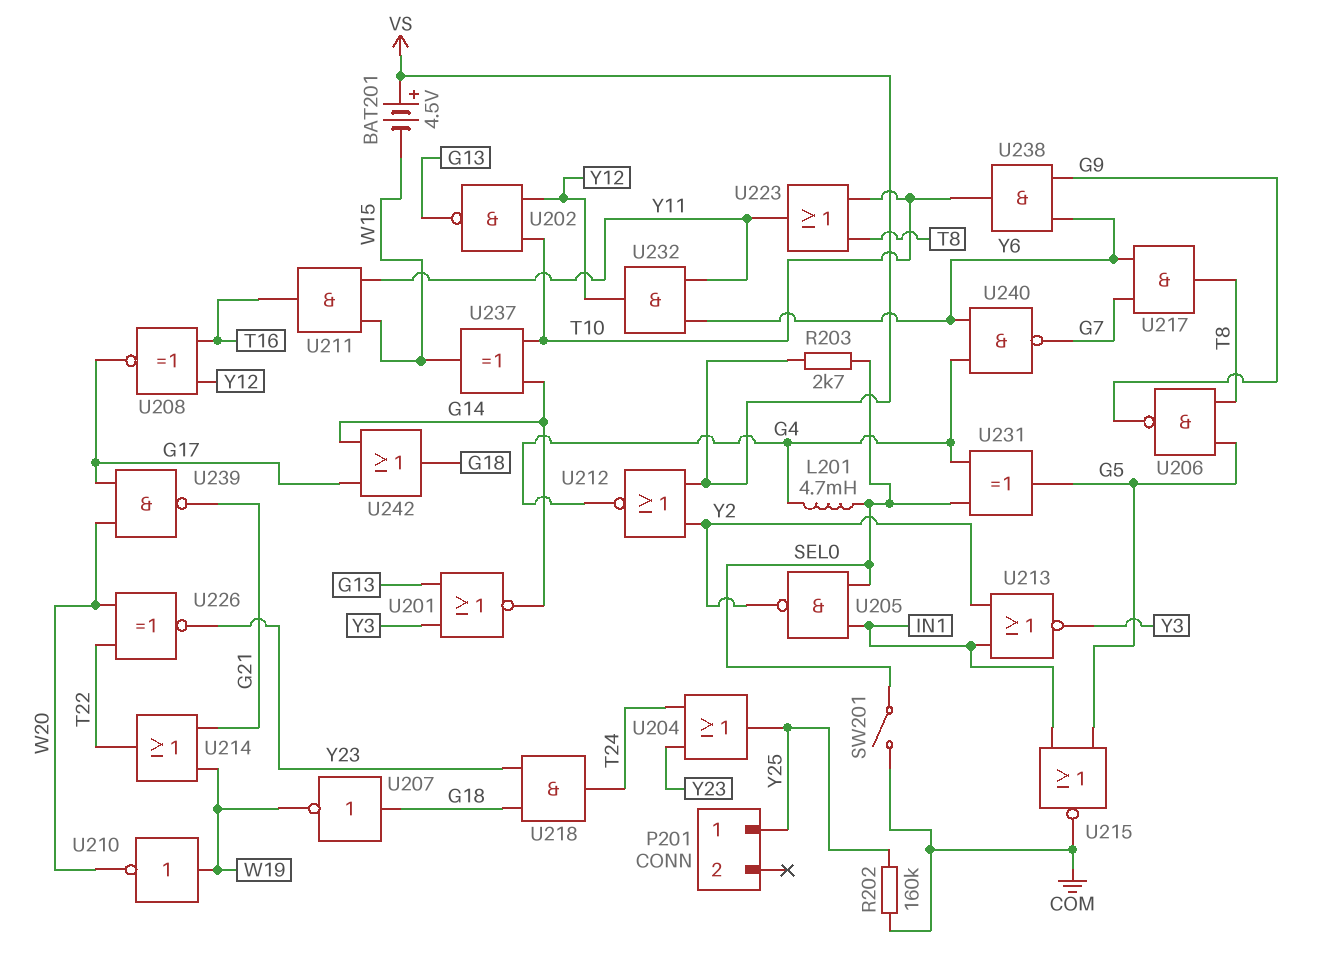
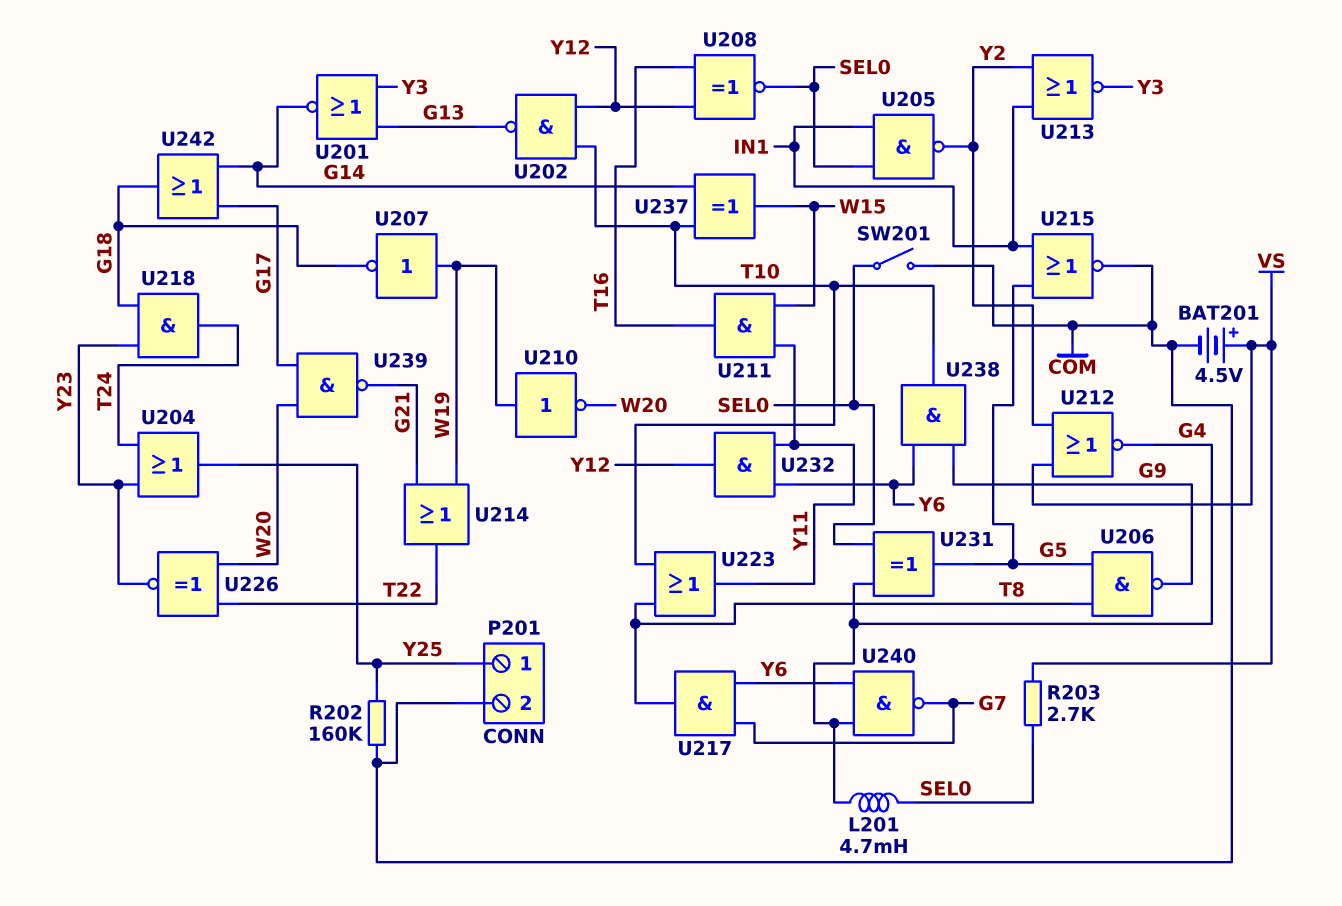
BAT201: 4.5V (plus VS, minus W15) -> 4.5V (plus VS, minus COM)
P201 pin 2: none -> COM
U207: NOT (in G18, out W19) -> NOT (in W19, out G18)
U208: XNOR (in T16, in Y12, out G17) -> XNOR (in T16, in Y12, out SEL0)

